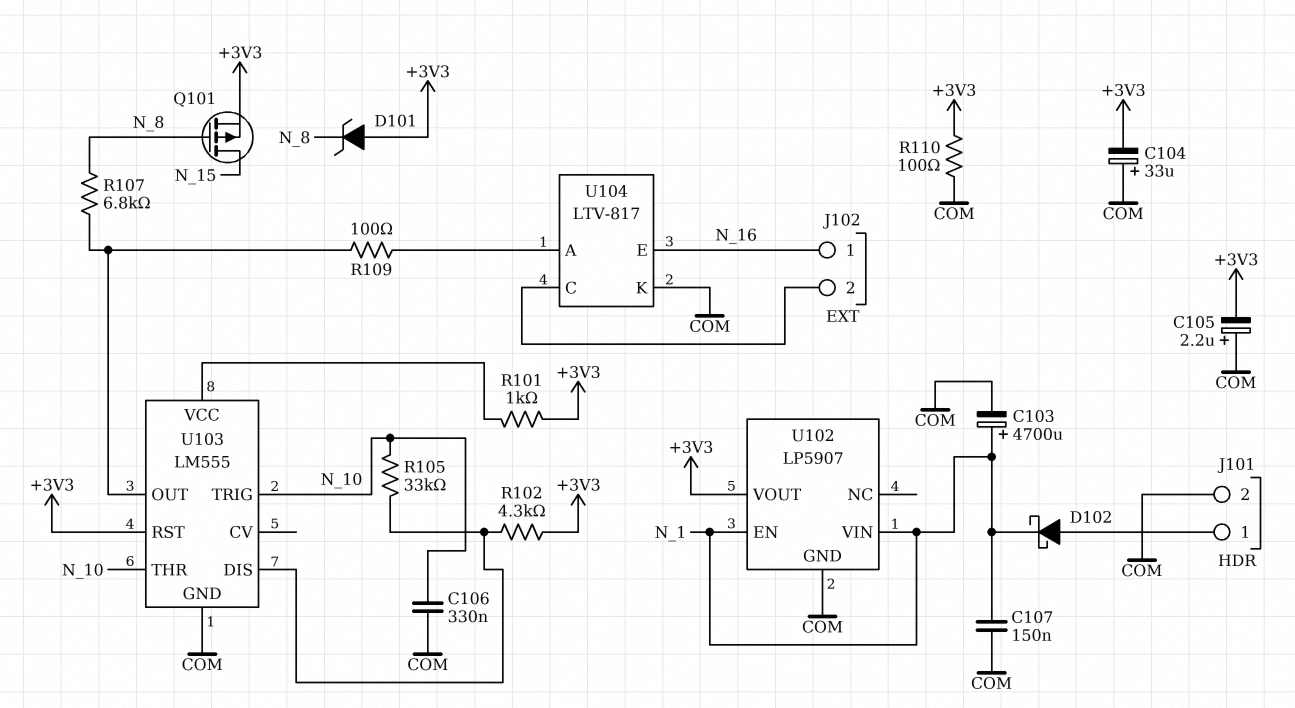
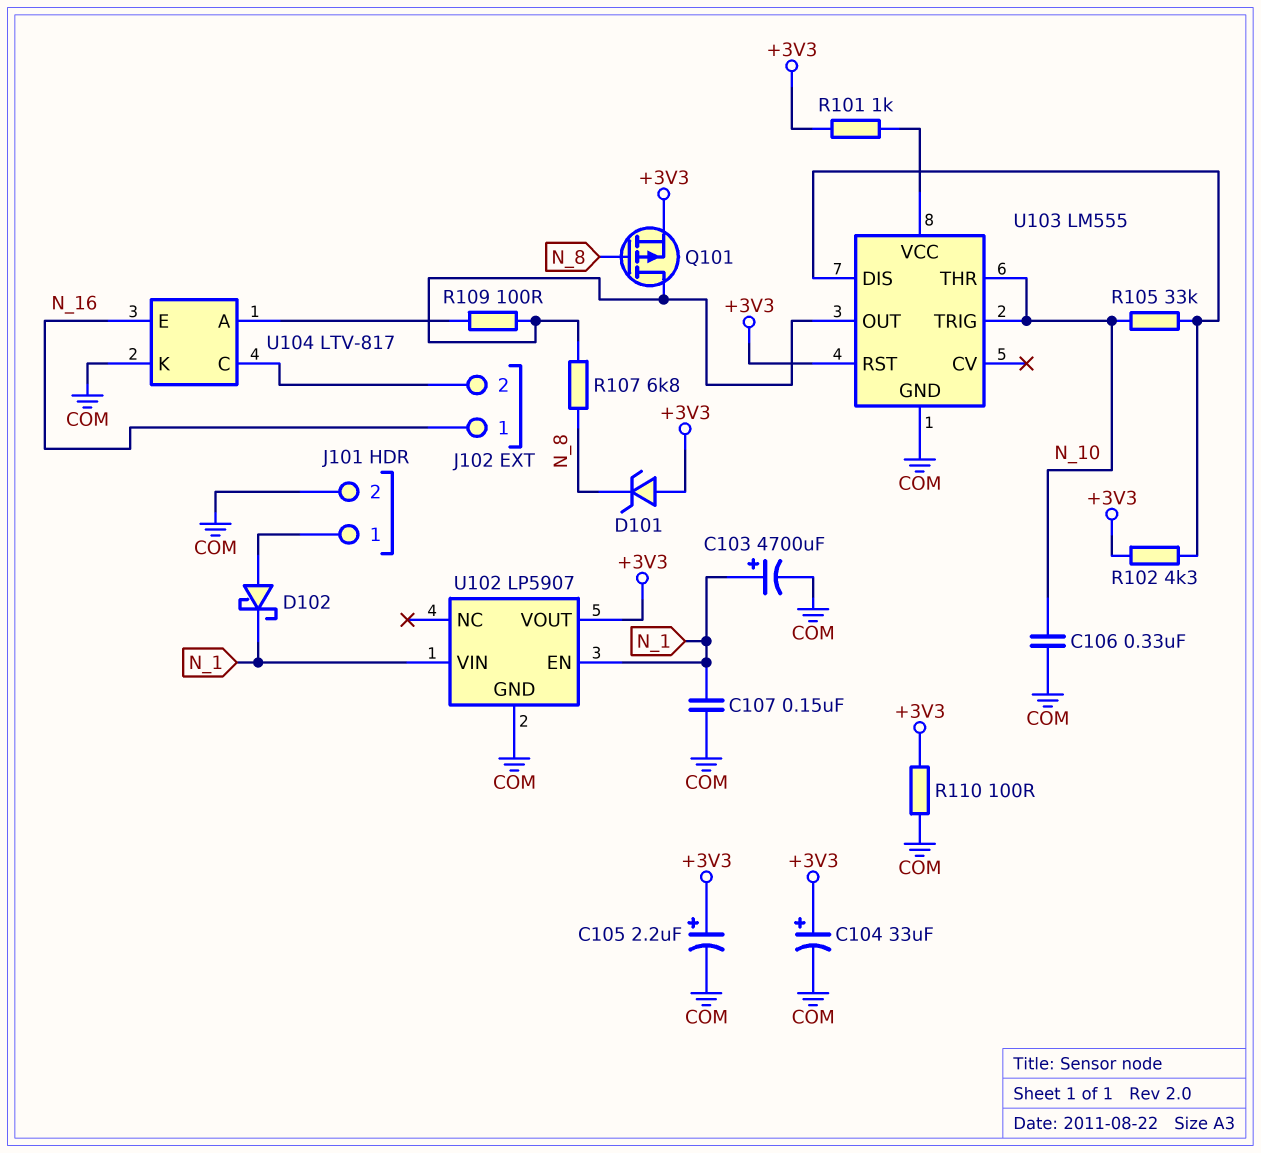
C104: 33uF (plus COM, minus +3V3) -> 33uF (plus +3V3, minus COM)
C105: 2.2uF (plus COM, minus +3V3) -> 2.2uF (plus +3V3, minus COM)
Q101: PMOS (G N_8, D N_15, S +3V3) -> PMOS (G N_8, D U103/OUT, S +3V3)

